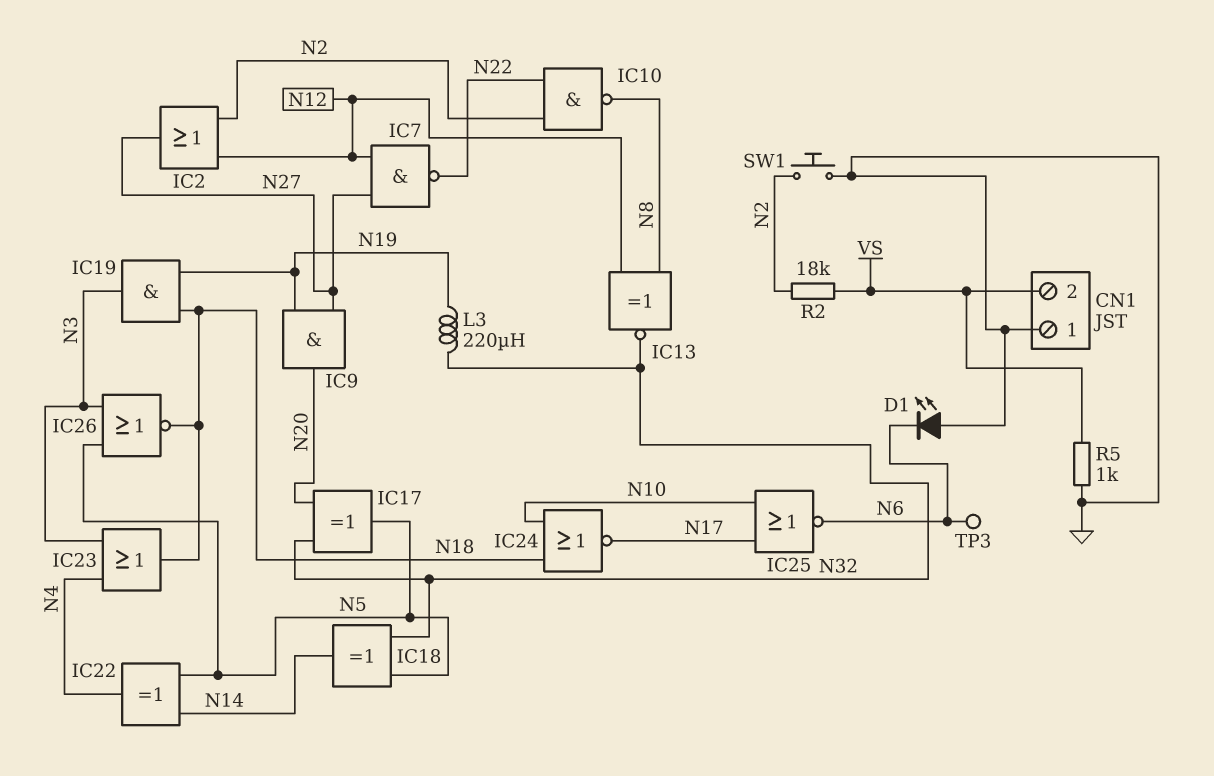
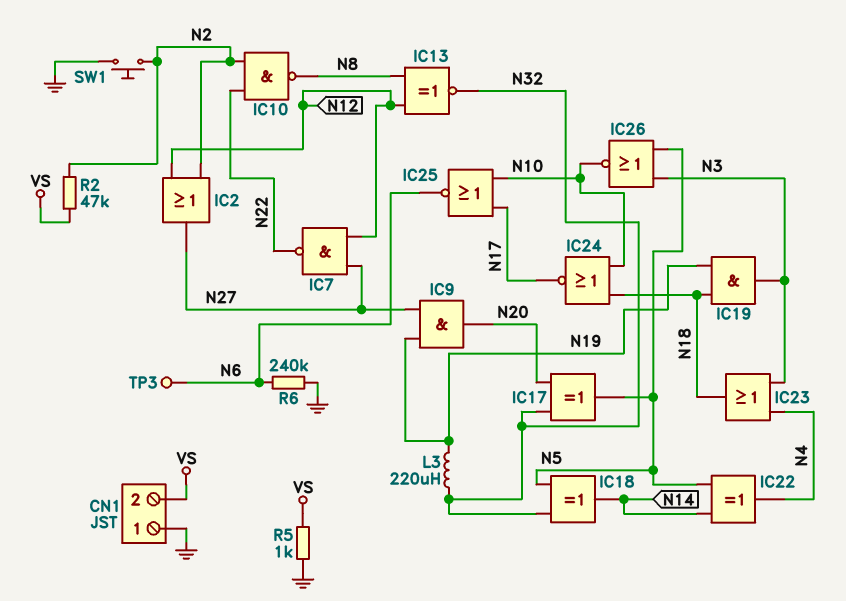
D1: LED (A GND, K N6) -> none
IC26: NOR (in N3, in N5, out N18) -> NOR (in N3, in N5, out N10)
R2: 18k (N2, VS) -> 47k (N2, VS)
R6: none -> 240k (GND, N6)

